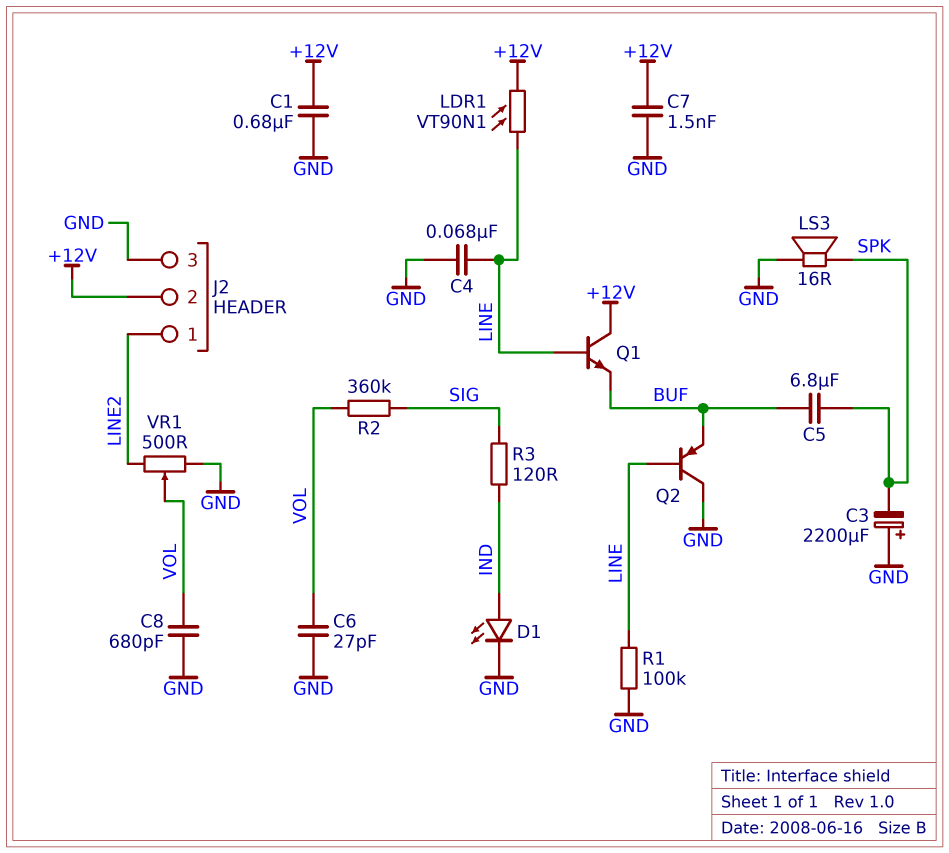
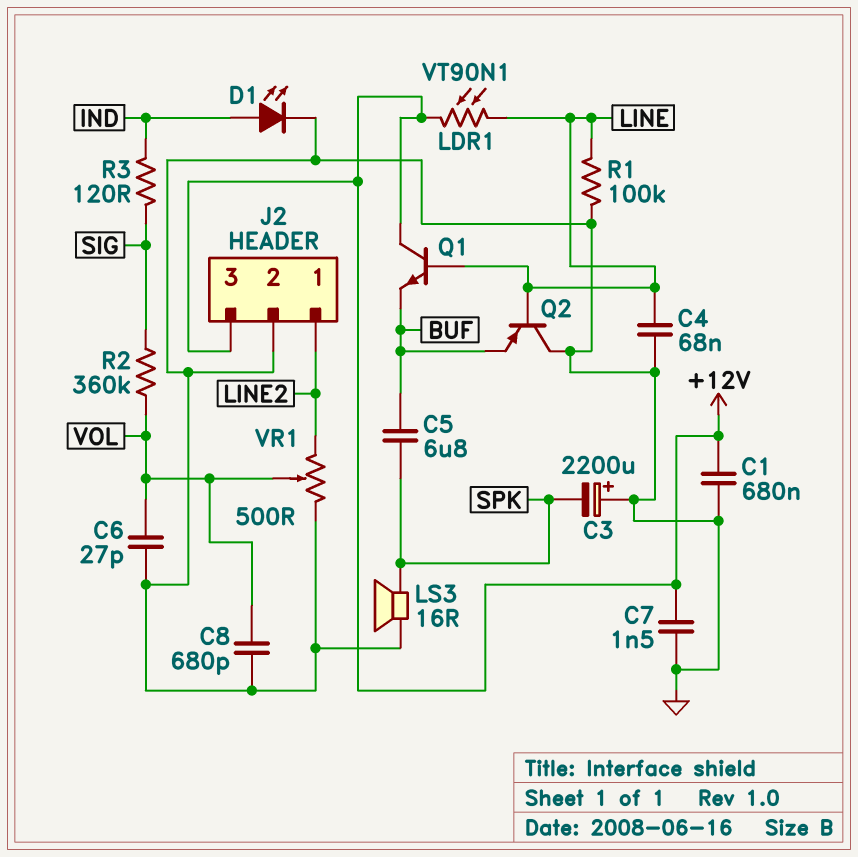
J2 pin 2: +12V -> GND
J2 pin 3: GND -> +12V

